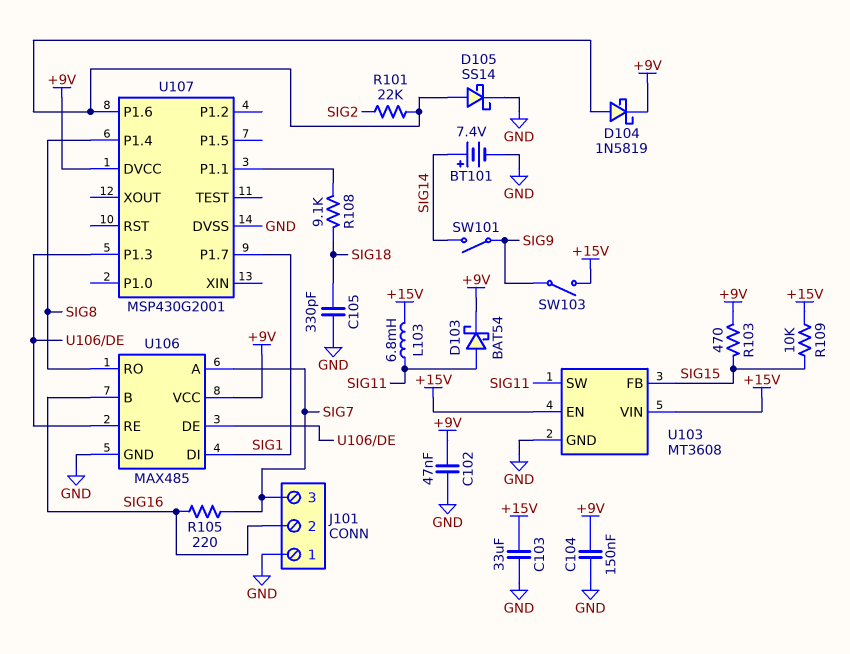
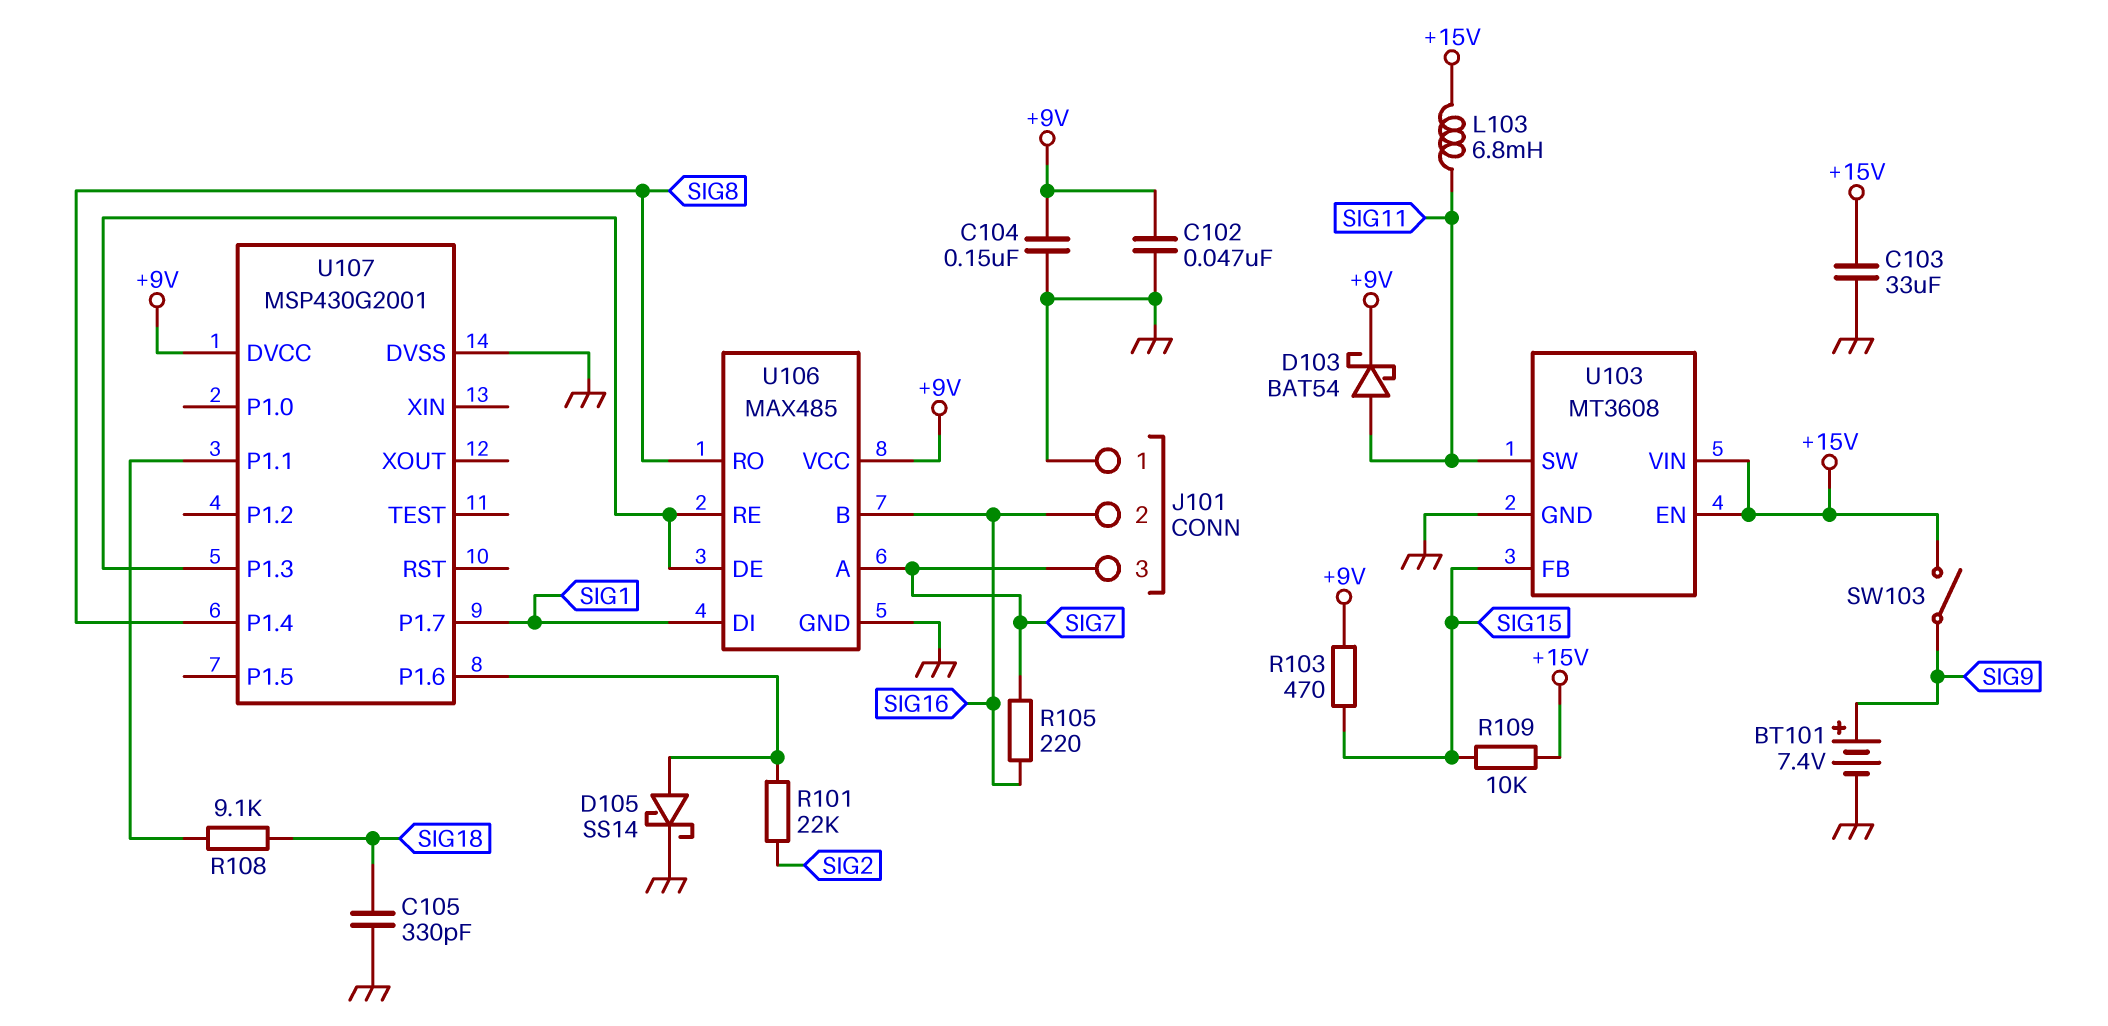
BT101: 7.4V (plus SIG14, minus GND) -> 7.4V (plus SIG9, minus GND)
D104: schottky 1N5819 (A U107/P1.6, K +9V) -> none
SW101: switch (SIG9, SIG14) -> none

